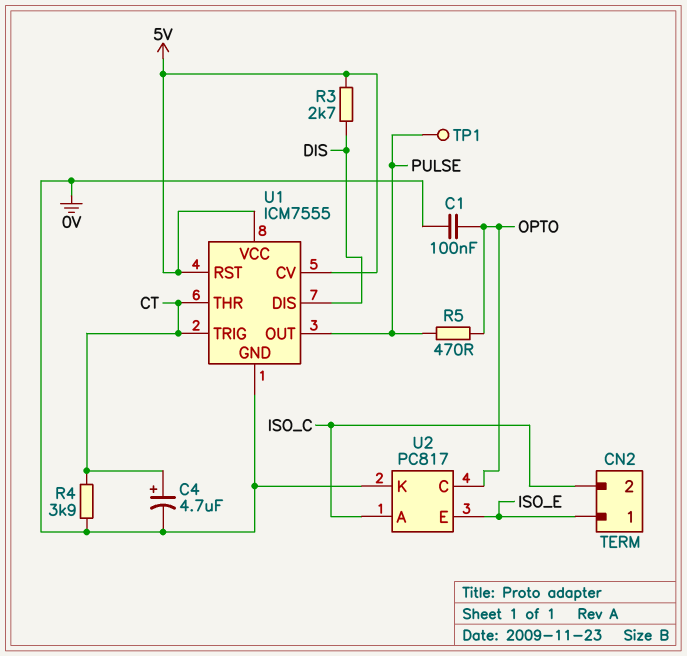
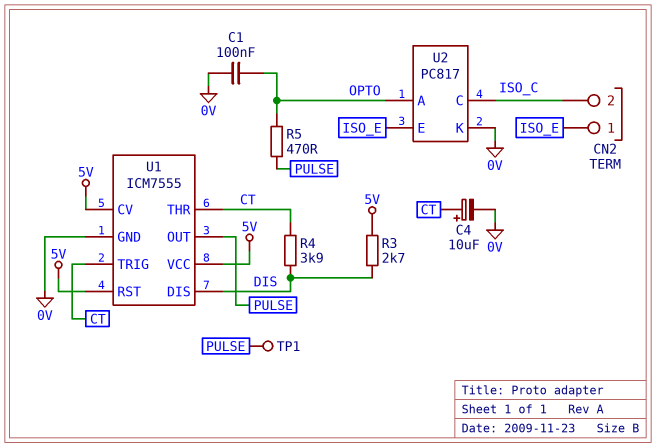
C4: 4.7uF (plus CT, minus 0V) -> 10uF (plus CT, minus 0V)
R4: 3.9k (0V, CT) -> 3.9k (CT, DIS)
U2 pin A: ISO_C -> OPTO
U2 pin C: OPTO -> ISO_C

